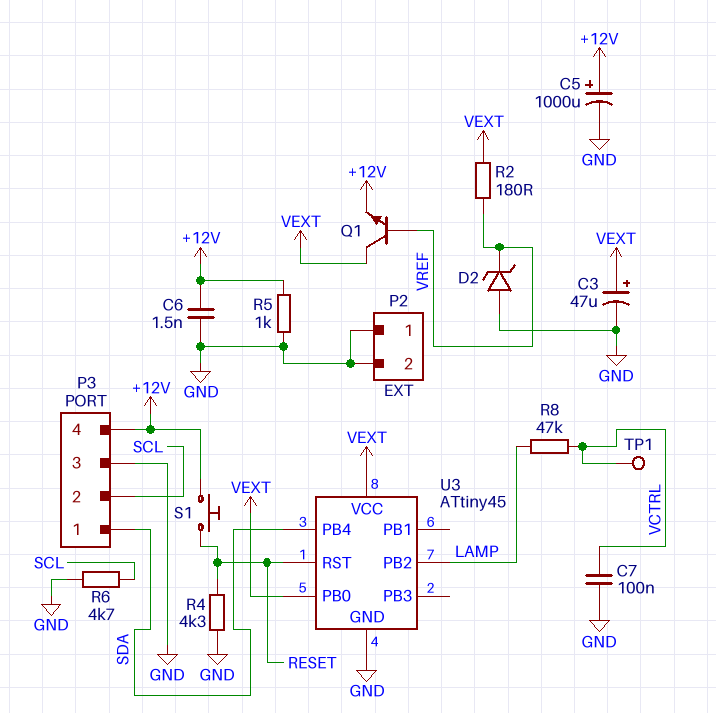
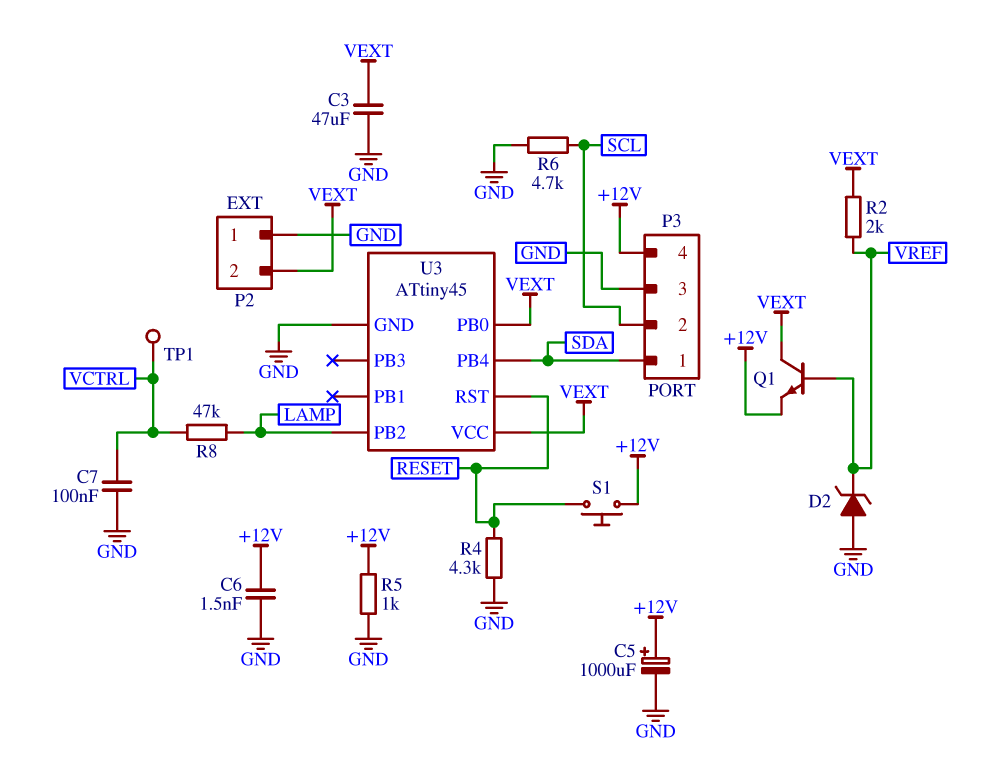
C3: 47uF (plus VEXT, minus GND) -> 47uF (GND, VEXT)
P2 pin 2: GND -> VEXT
R2: 180 (VEXT, VREF) -> 2k (VEXT, VREF)

